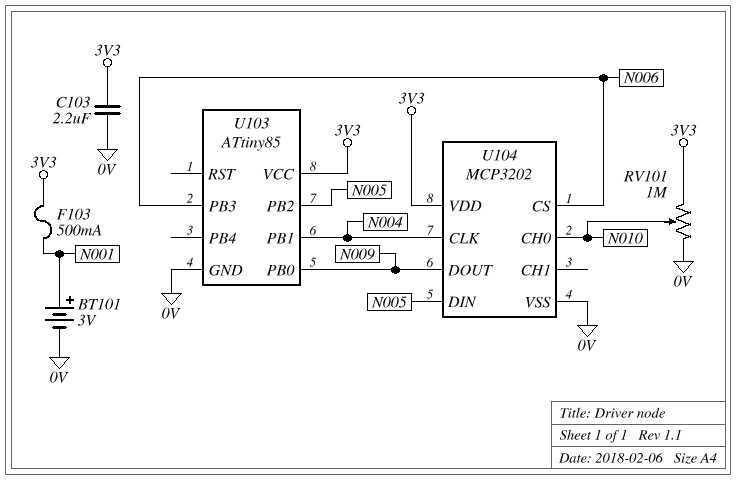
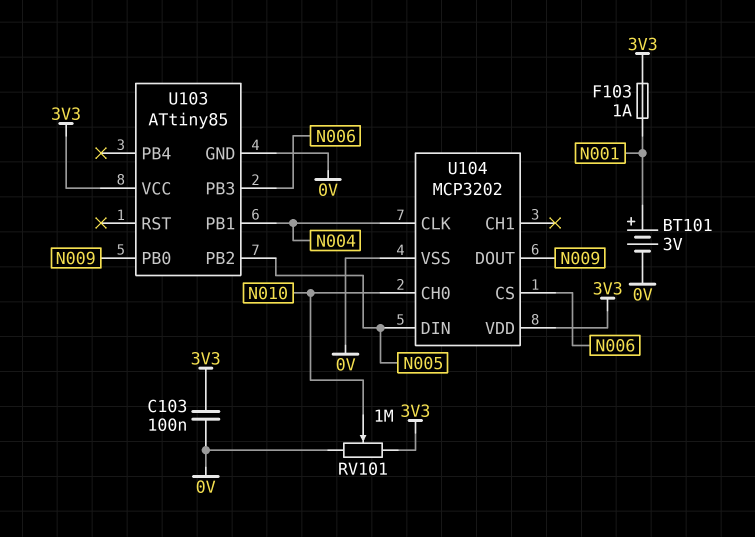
C103: 2.2uF (0V, 3V3) -> 100nF (0V, 3V3)
F103: 500mA (3V3, N001) -> 1A (3V3, N001)

